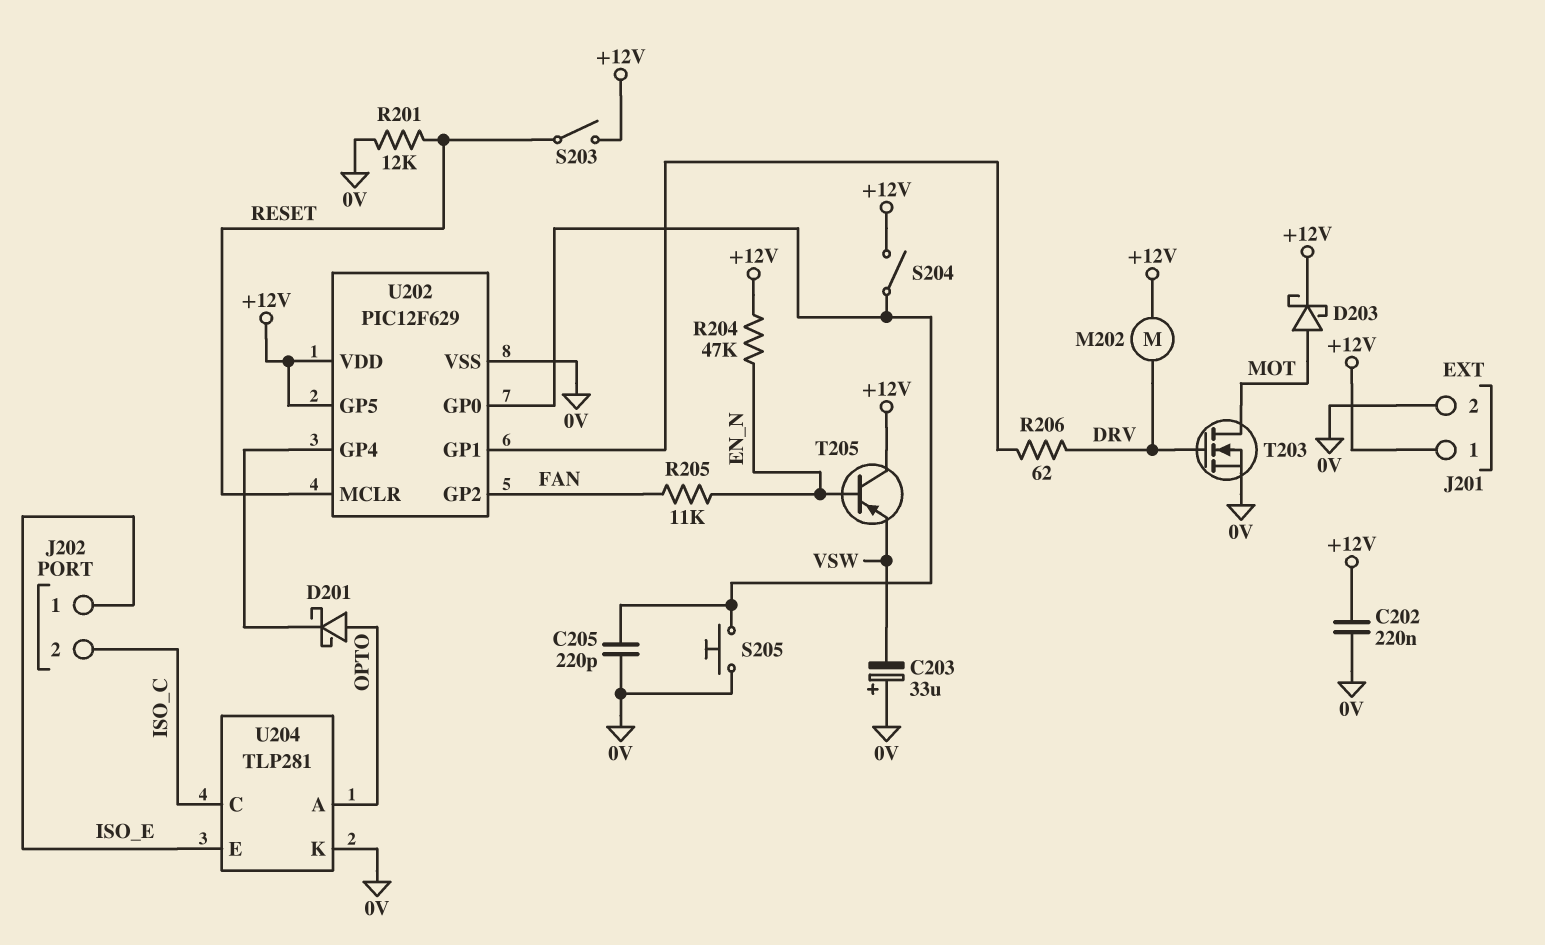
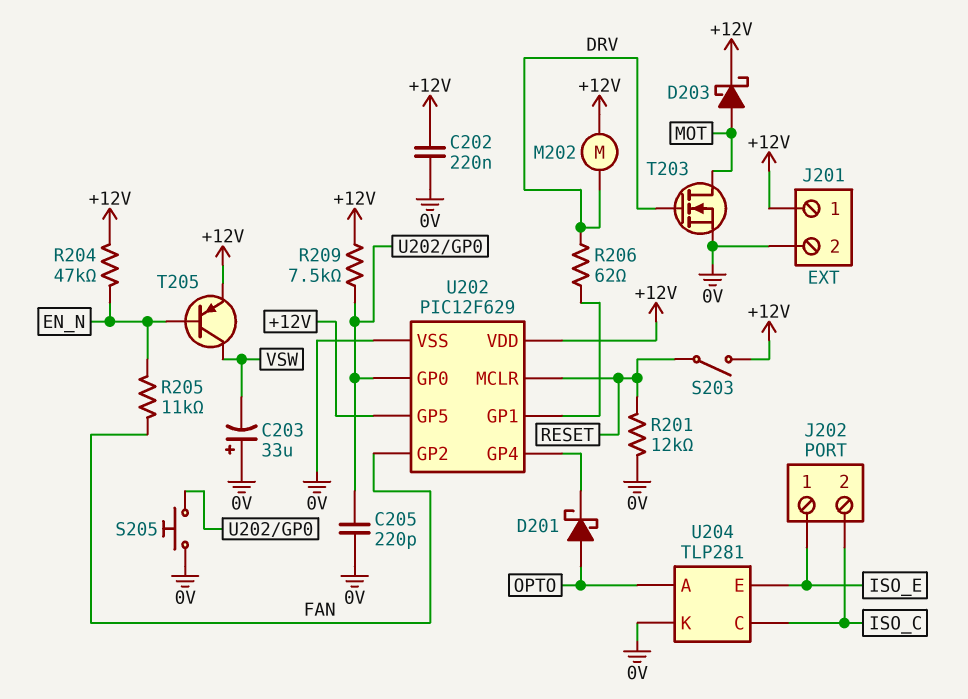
R209: none -> 7.5k (+12V, U202/GP0)
S204: switch (+12V, U202/GP0) -> none
T205: PNP (B EN_N, C +12V, E VSW) -> PNP (B EN_N, C VSW, E +12V)

